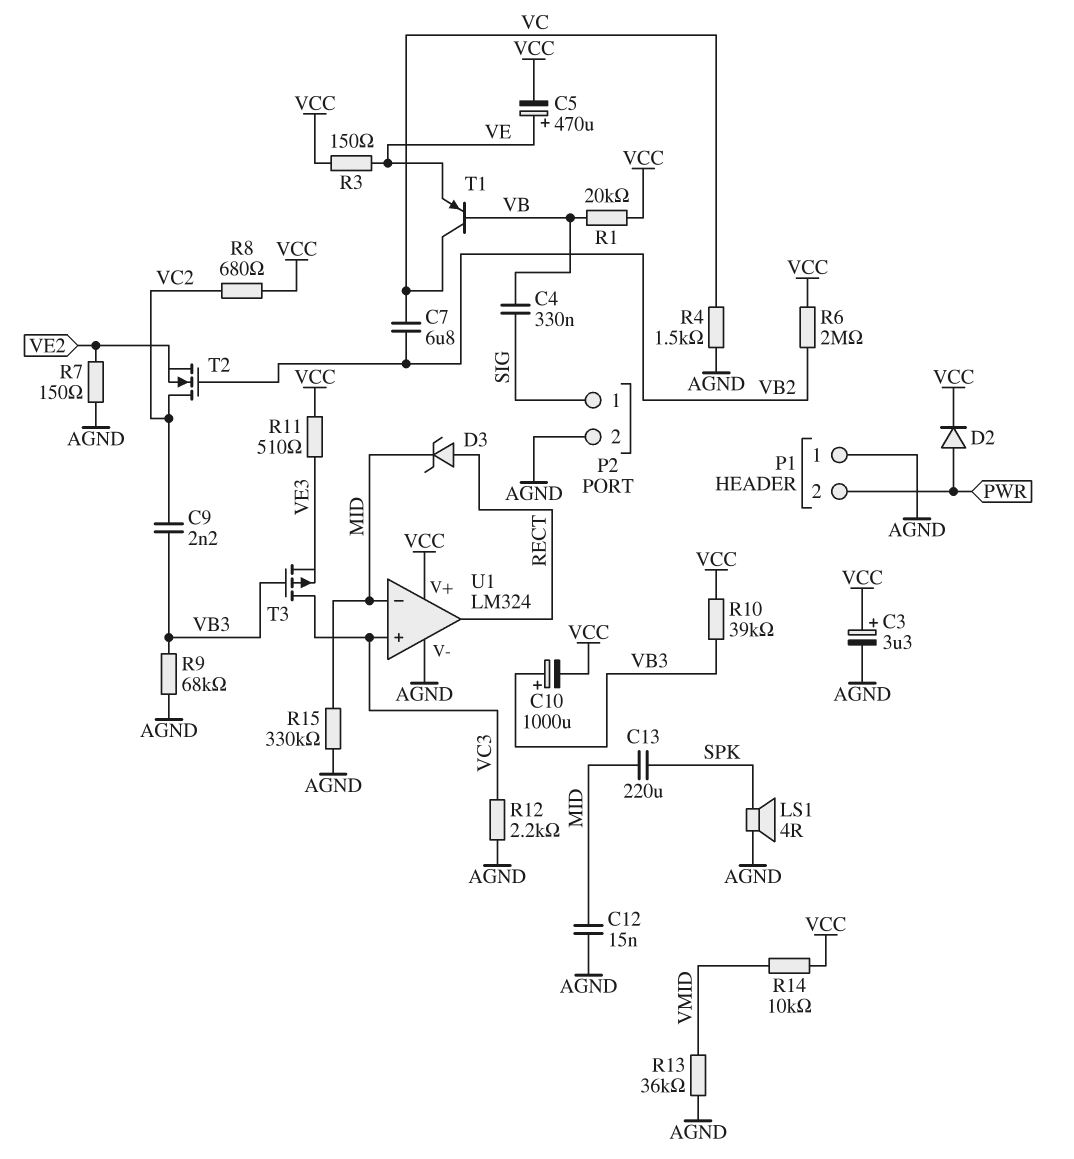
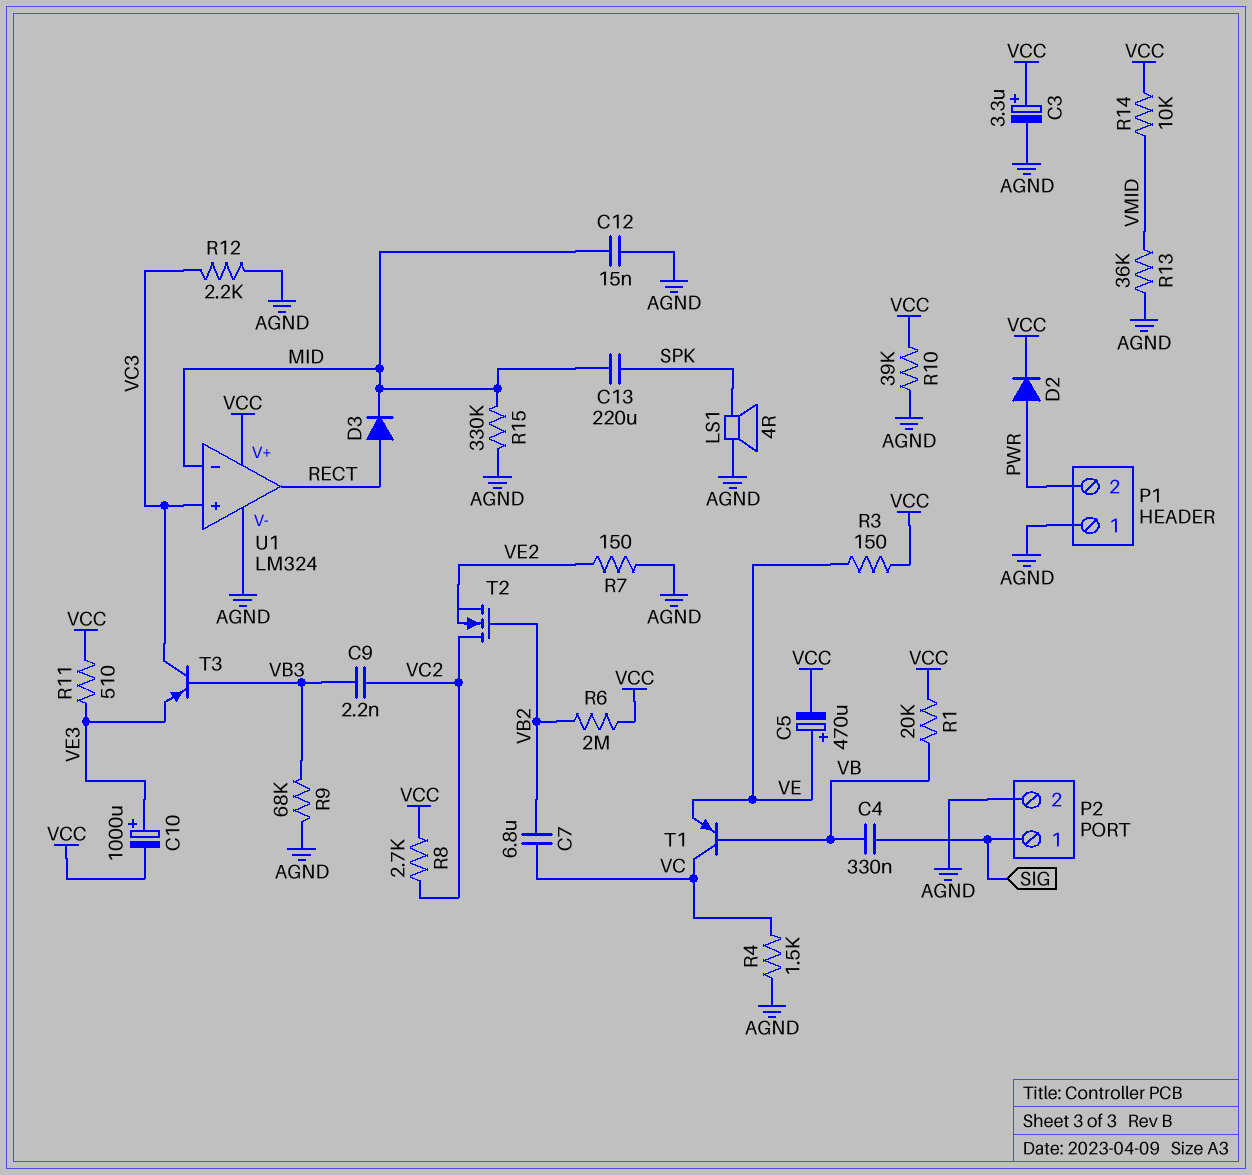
C10: 1000uF (plus VB3, minus VCC) -> 1000uF (plus VE3, minus VCC)
D3: zener (A RECT, K MID) -> diode (A RECT, K MID)
R8: 680 (VC2, VCC) -> 2.7k (VC2, VCC)
R10: 39k (VB3, VCC) -> 39k (AGND, VCC)
T3: PMOS (G VB3, D VC3, S VE3) -> PNP (B VB3, C VC3, E VE3)

